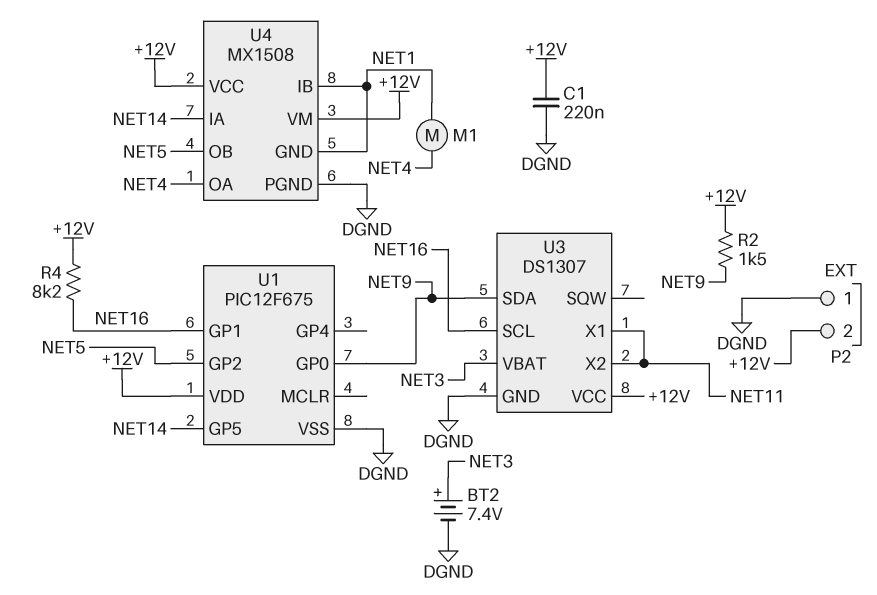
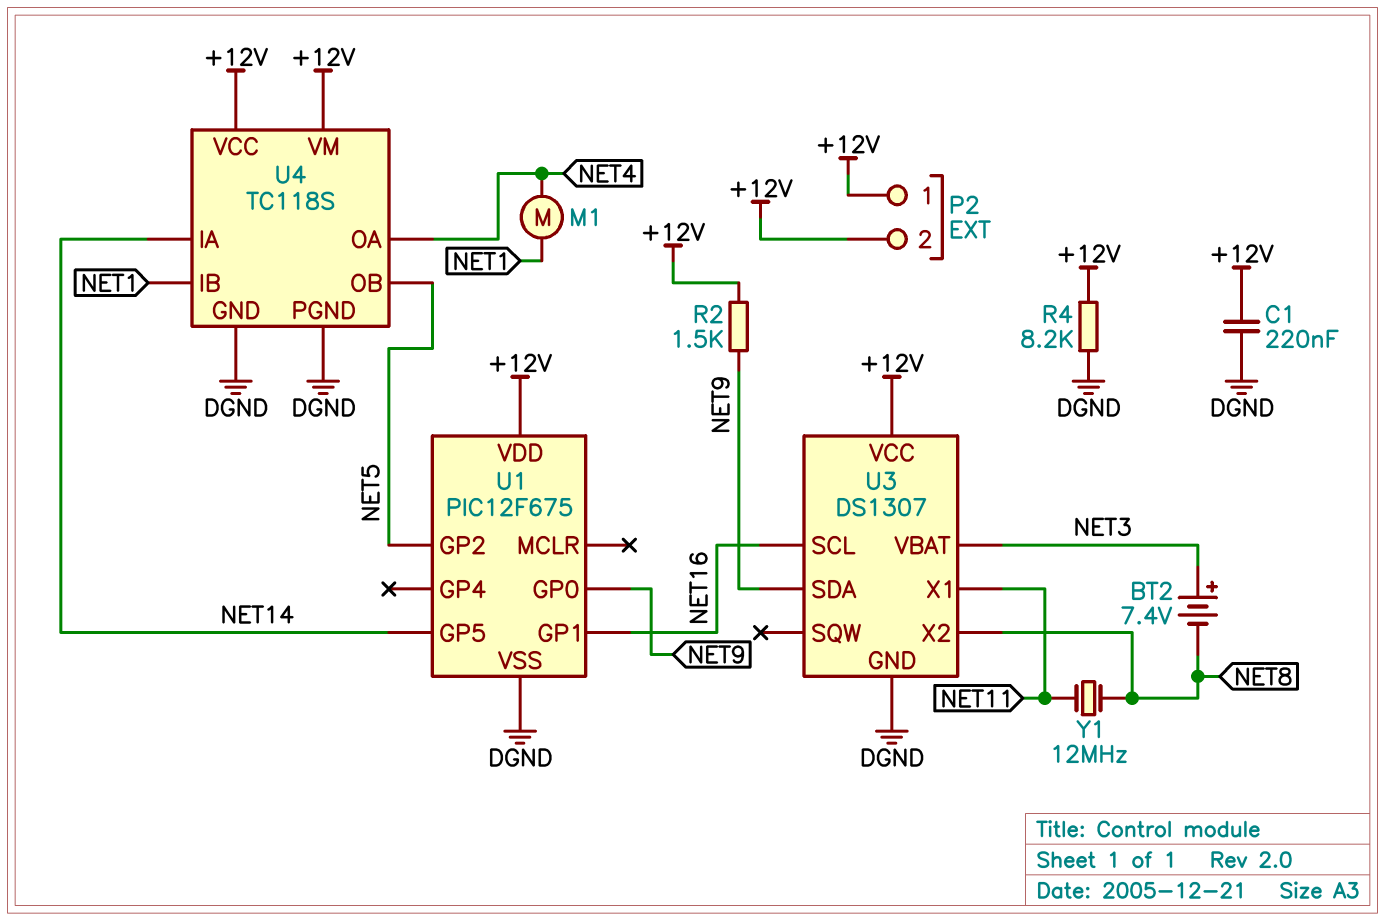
BT2: 7.4V (plus NET3, minus DGND) -> 7.4V (plus NET3, minus NET8)
P2 pin 1: DGND -> +12V
R4: 8.2k (+12V, NET16) -> 8.2k (+12V, DGND)
U3 pin X2: NET11 -> NET8
U4: MX1508 -> TC118S
U4 pin GND: NET1 -> DGND
Y1: none -> 12MHz (NET8, NET11)

